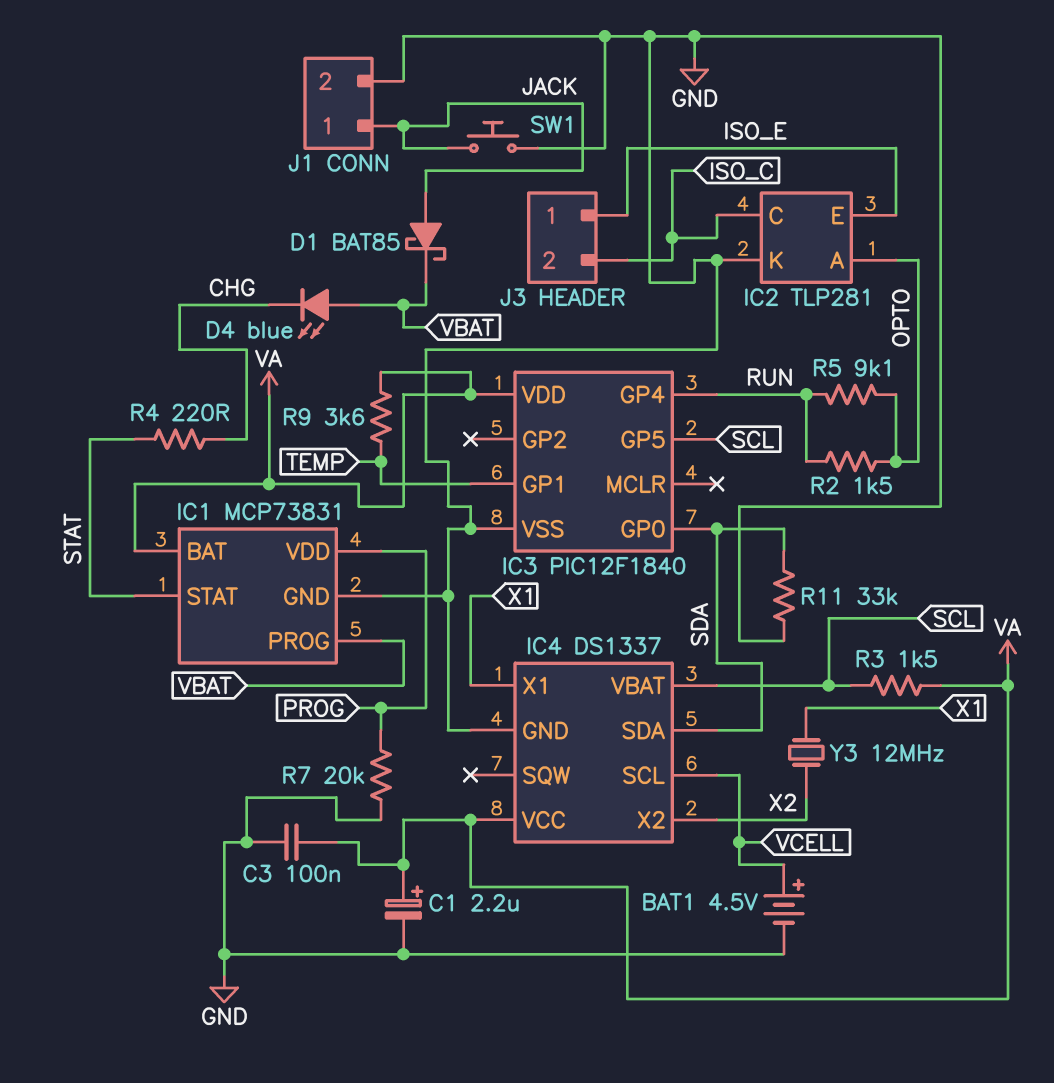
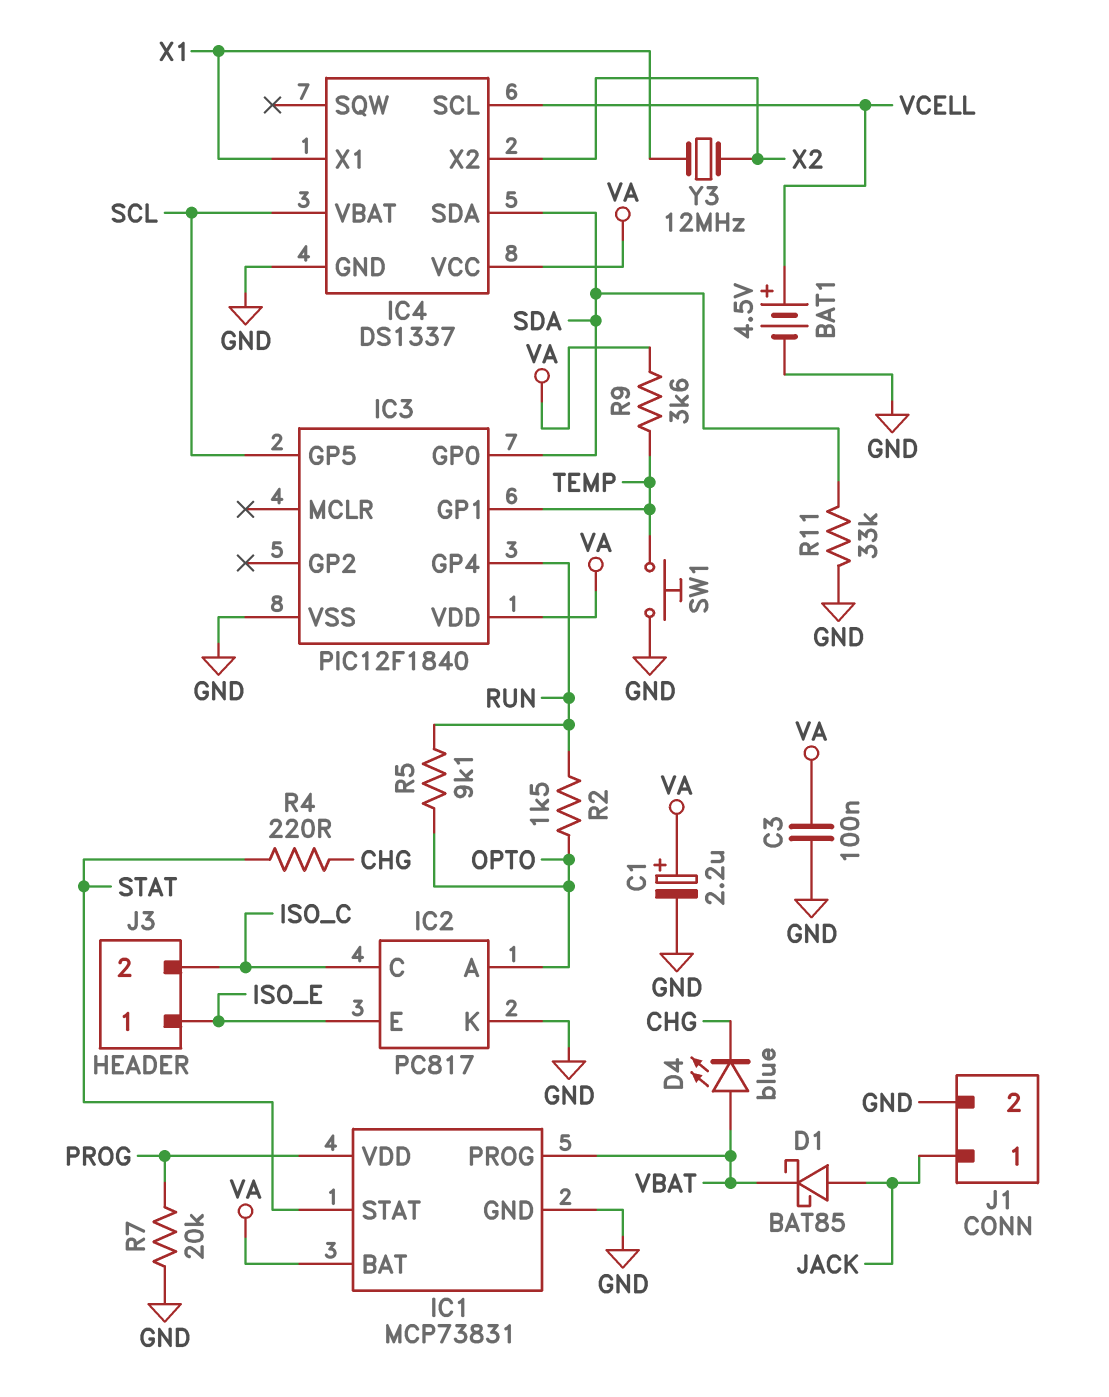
IC2: TLP281 -> PC817
R3: 1.5k (SCL, VA) -> none
SW1: button (GND, JACK) -> button (GND, TEMP)

